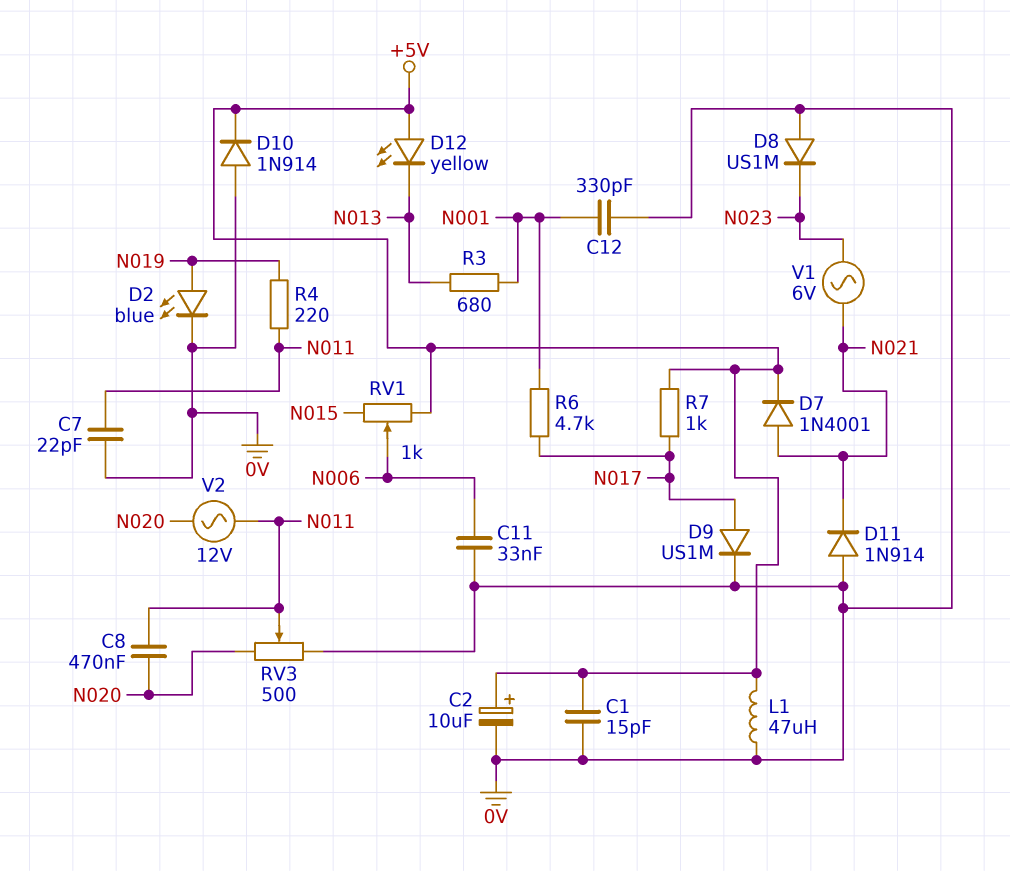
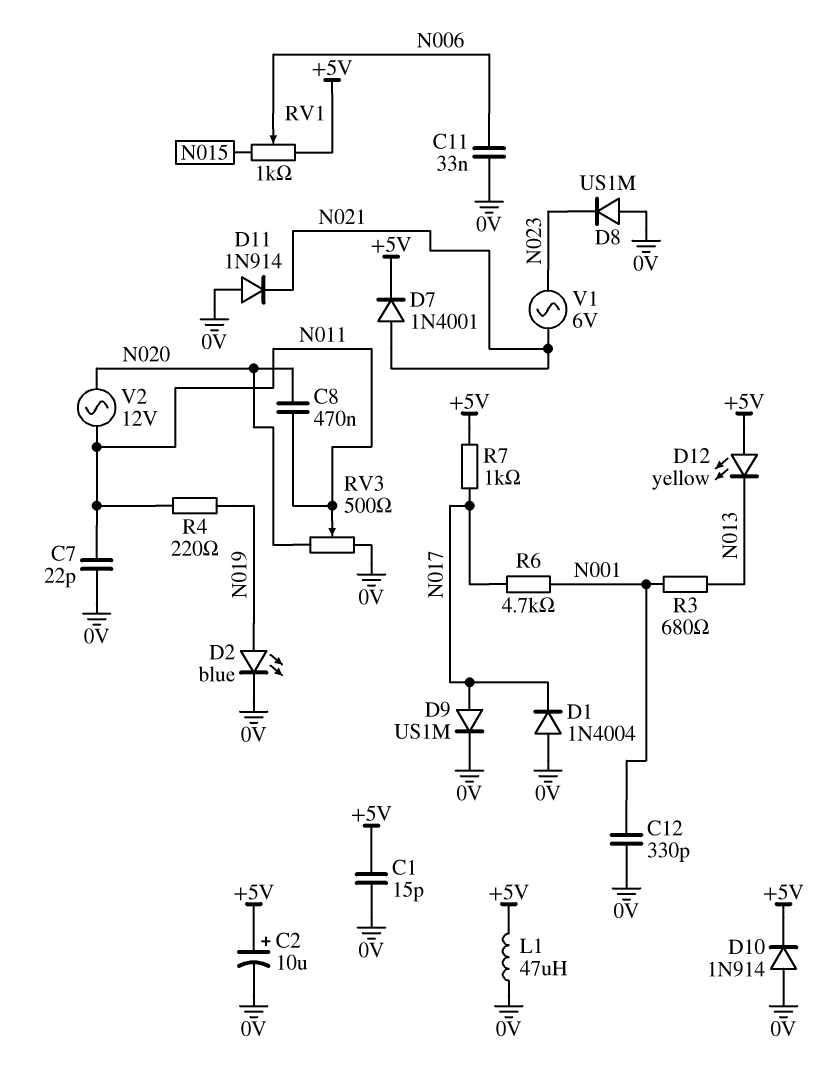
D1: none -> diode 1N4004 (A 0V, K N017)

